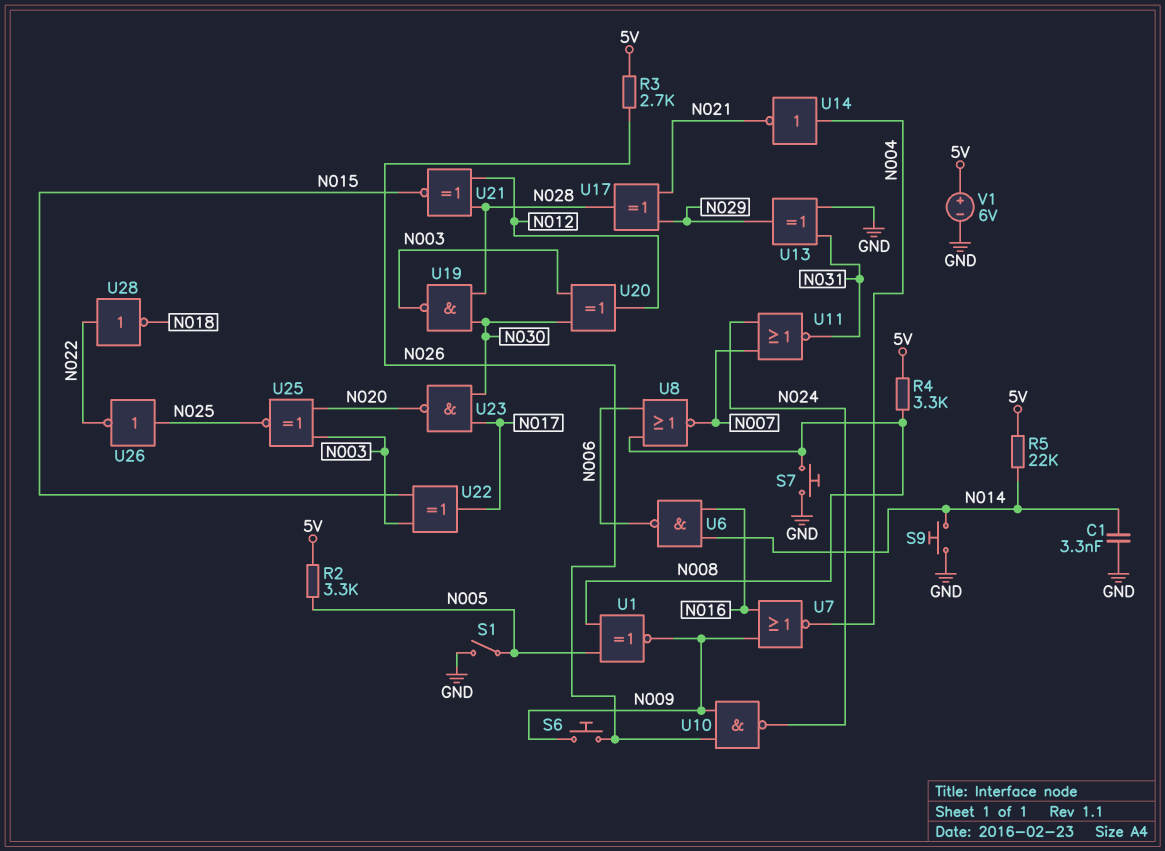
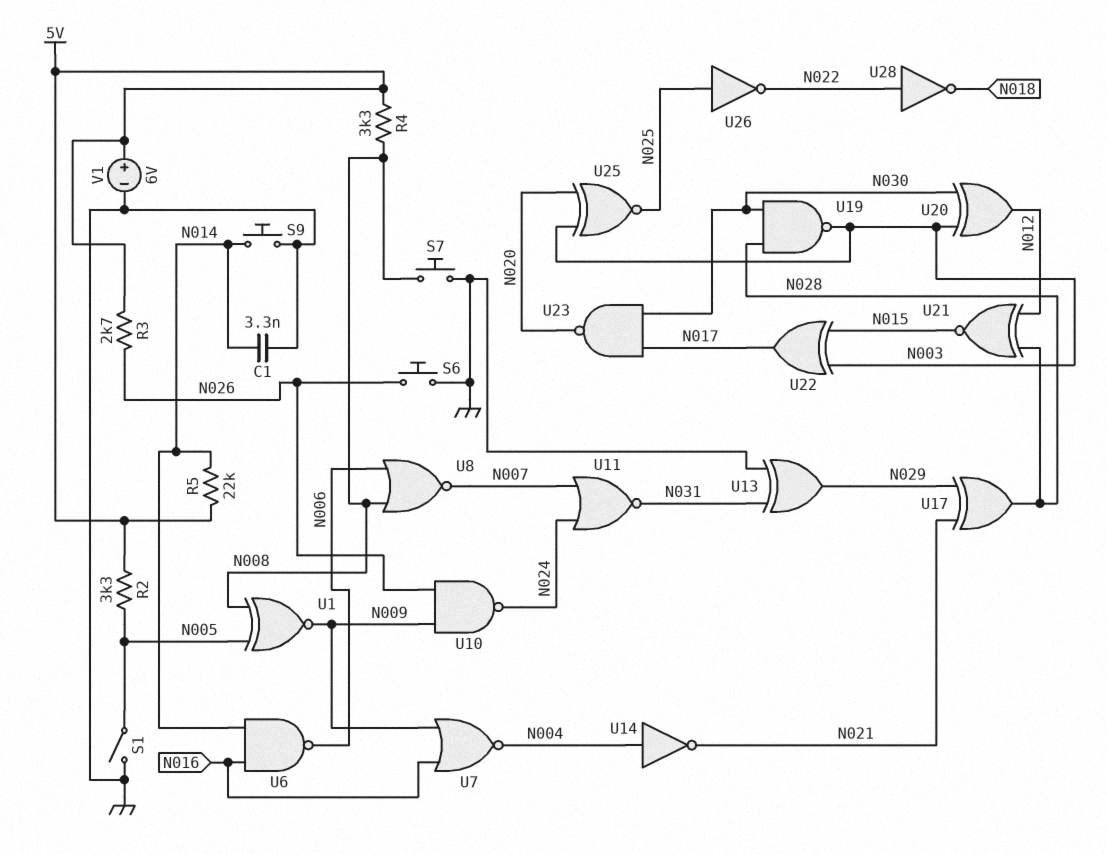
S6: button (N009, N026) -> button (GND, N026)

